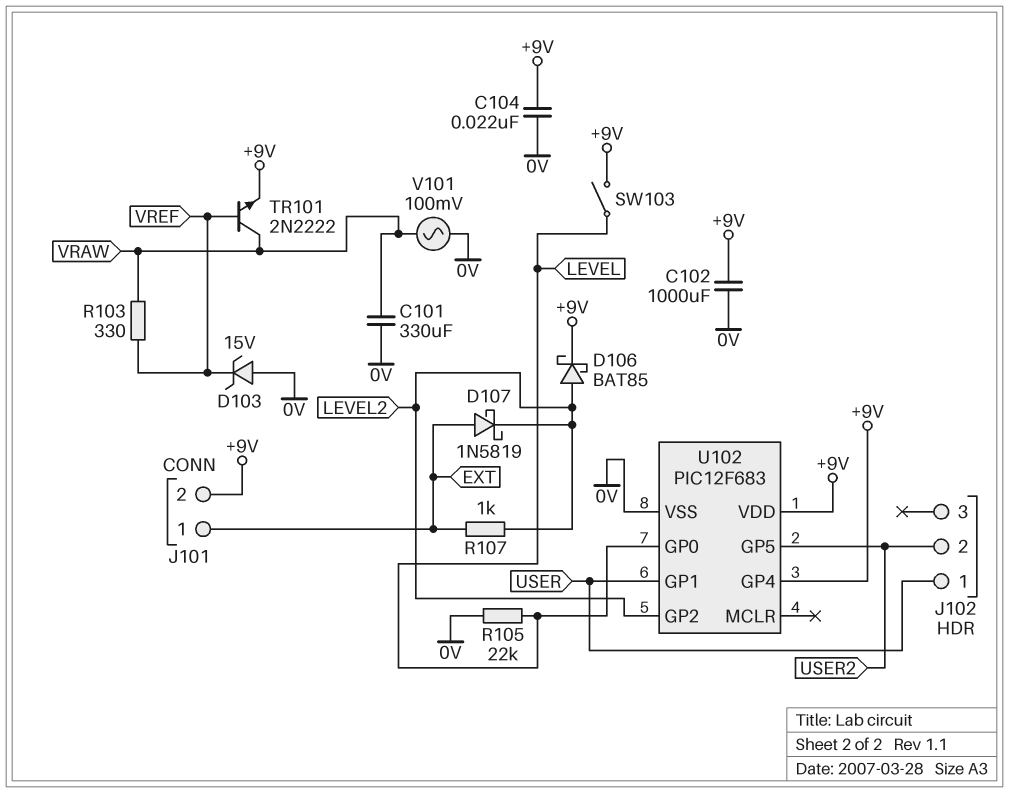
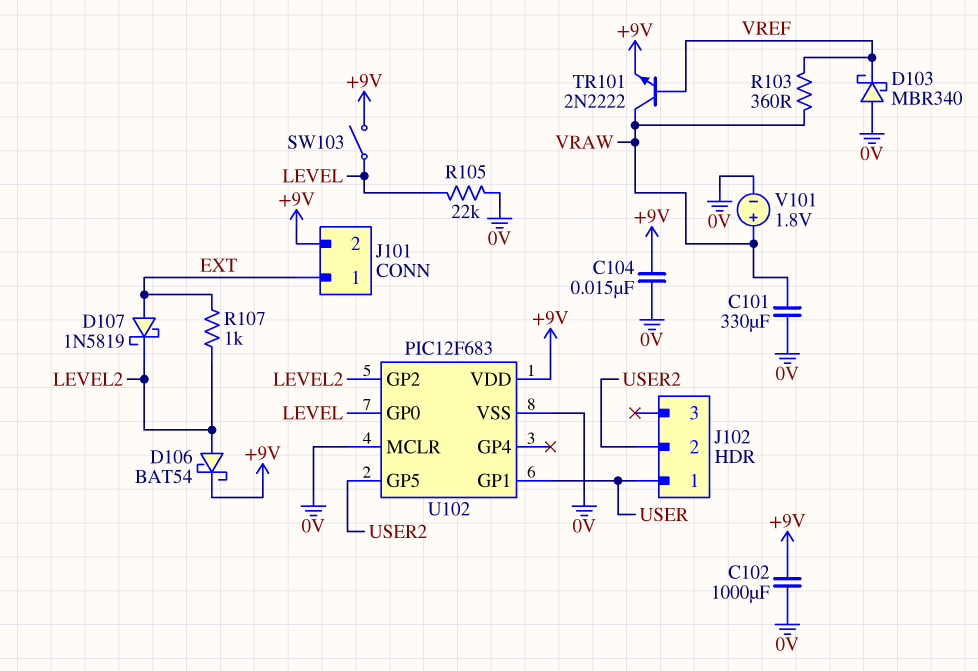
C104: 22nF (+9V, 0V) -> 15nF (+9V, 0V)
D103: zener 15V (A 0V, K VREF) -> schottky MBR340 (A 0V, K VREF)
D106: schottky BAT85 (A LEVEL2, K +9V) -> schottky BAT54 (A LEVEL2, K +9V)
R103: 330 (VRAW, VREF) -> 360 (VRAW, VREF)
U102 pin GP4: +9V -> none
U102 pin MCLR: none -> 0V
V101: AC 100mV (0V, VRAW) -> 1.8V (plus VRAW, minus 0V)

